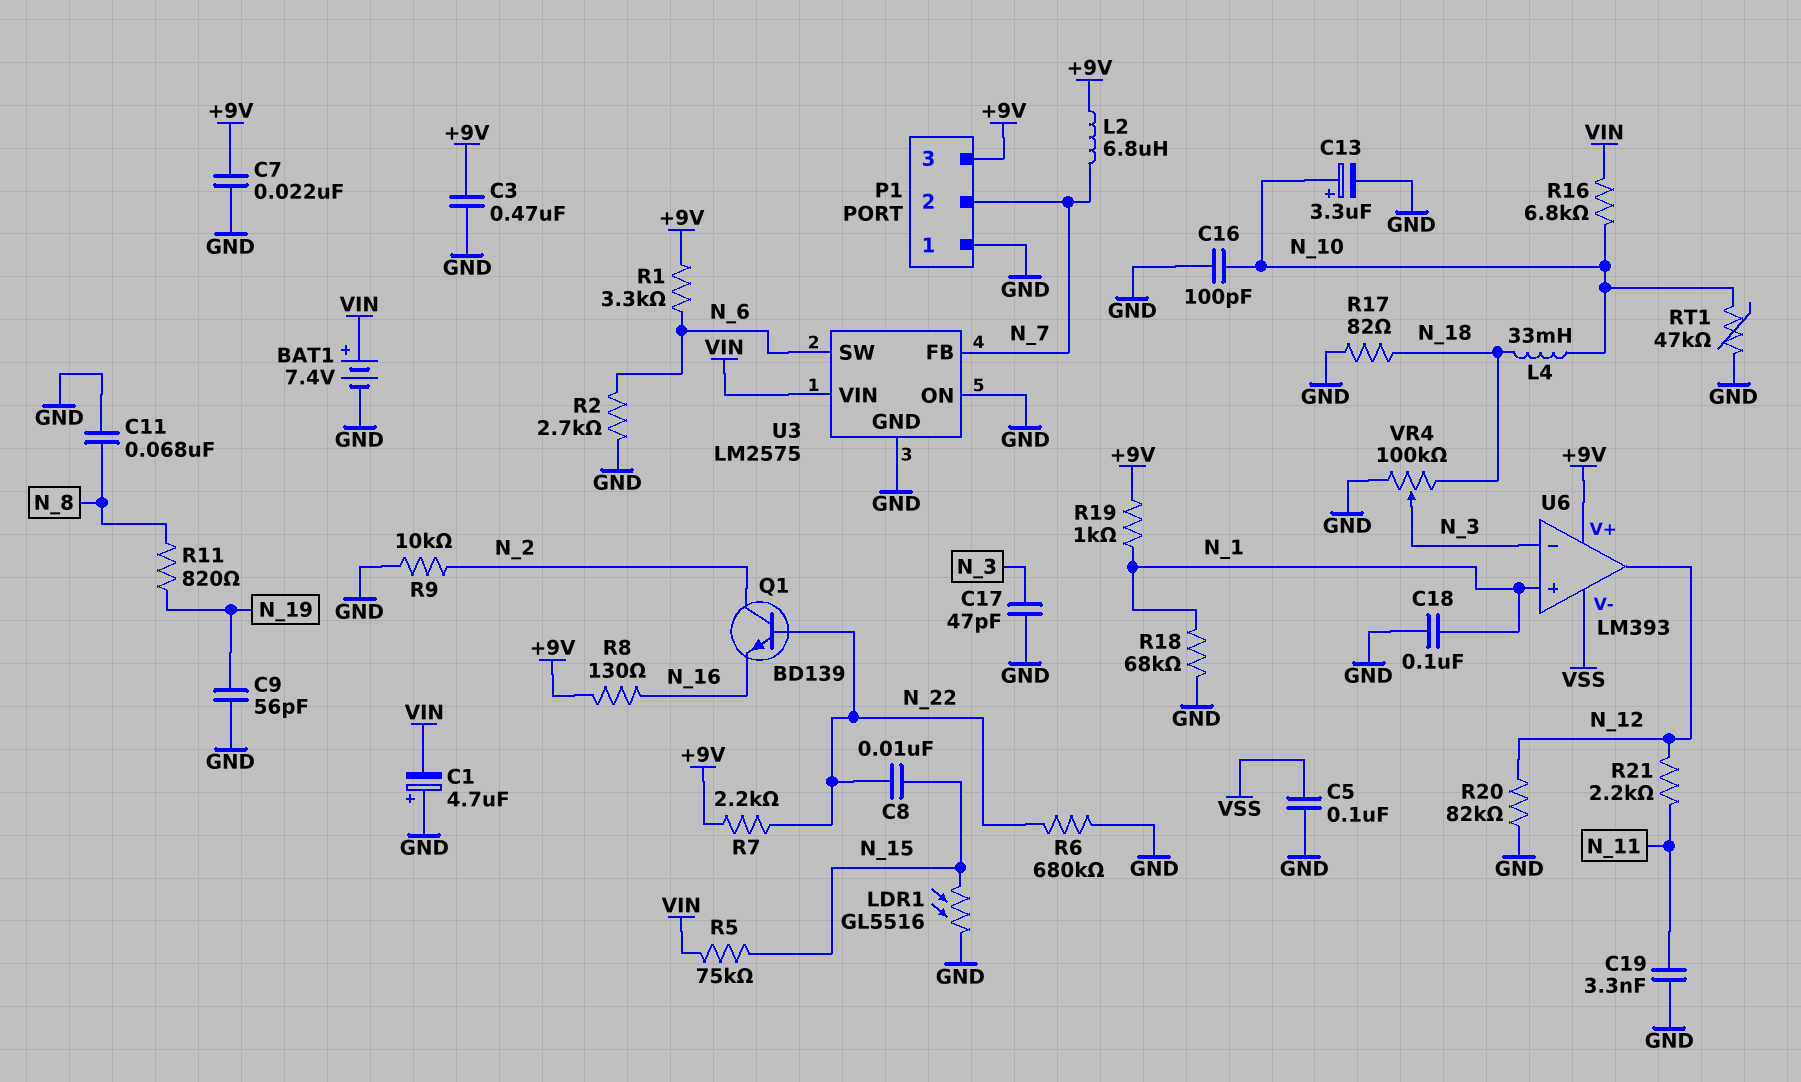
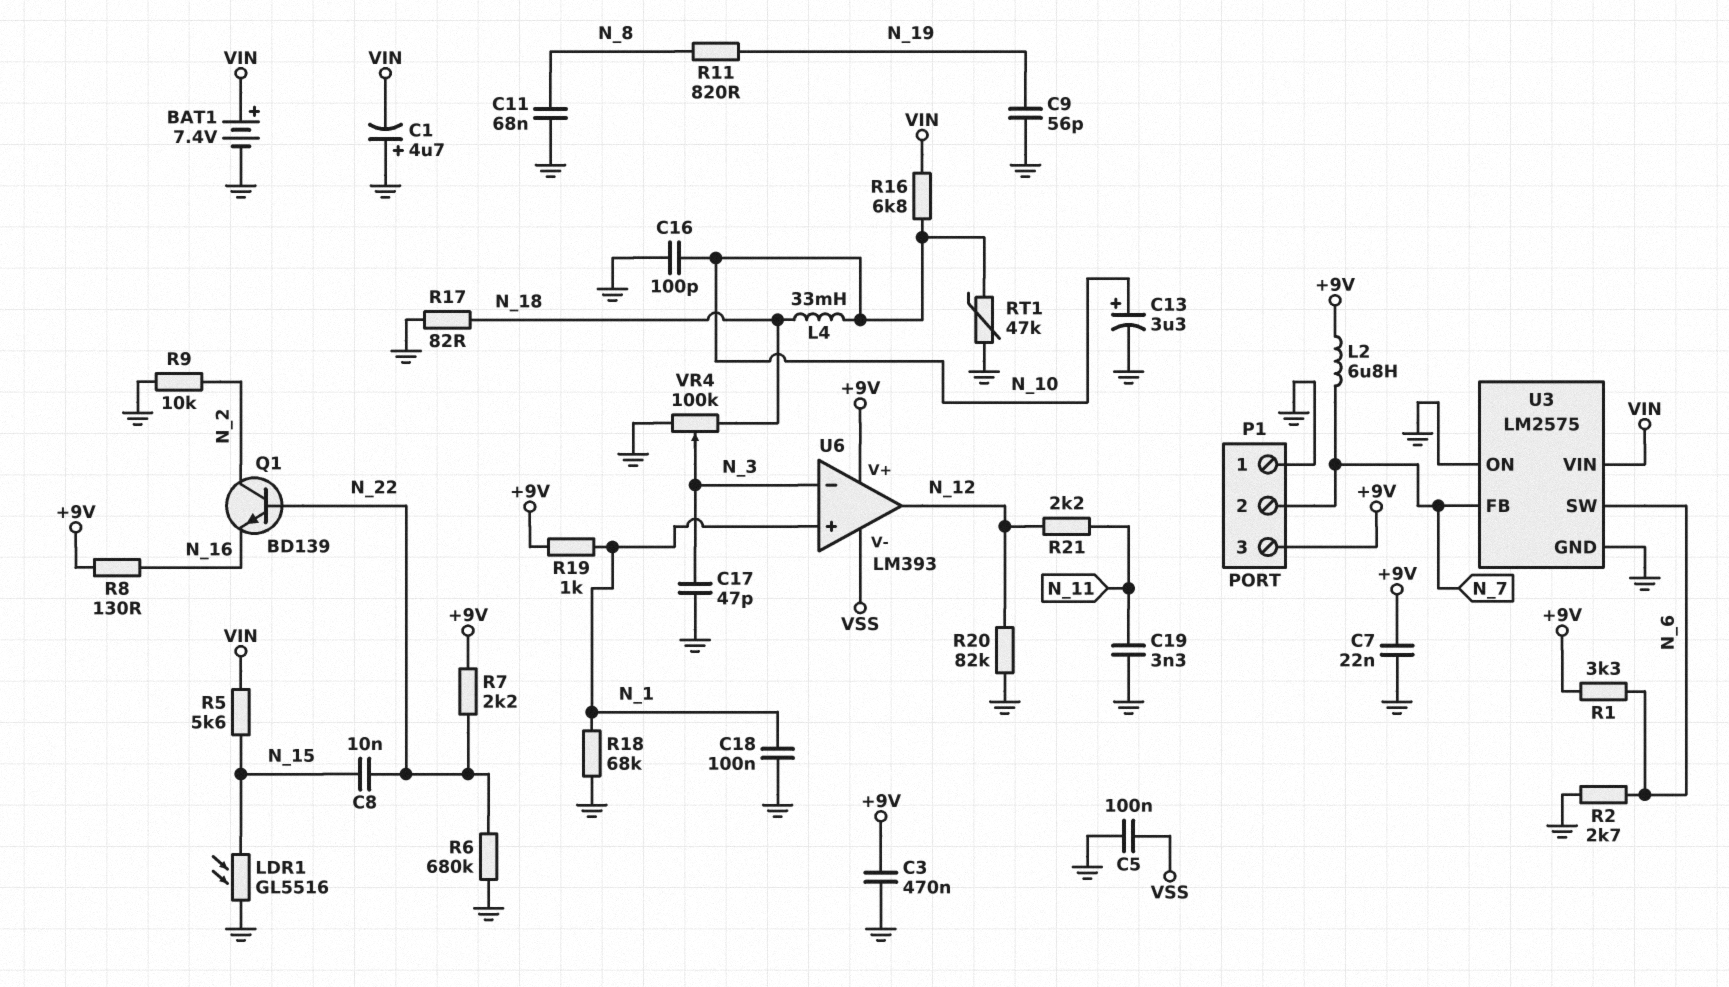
R5: 75k (N_15, VIN) -> 5.6k (N_15, VIN)

